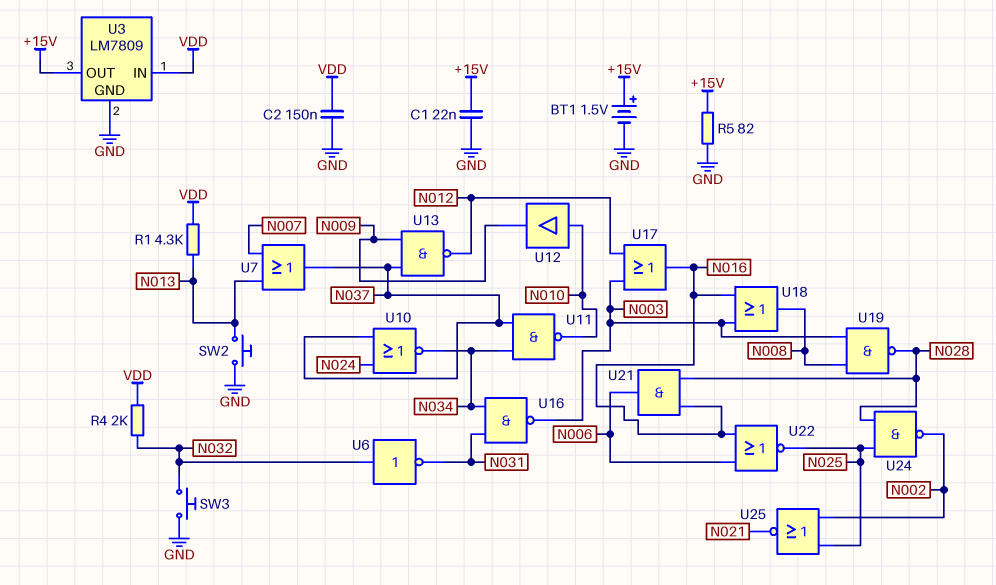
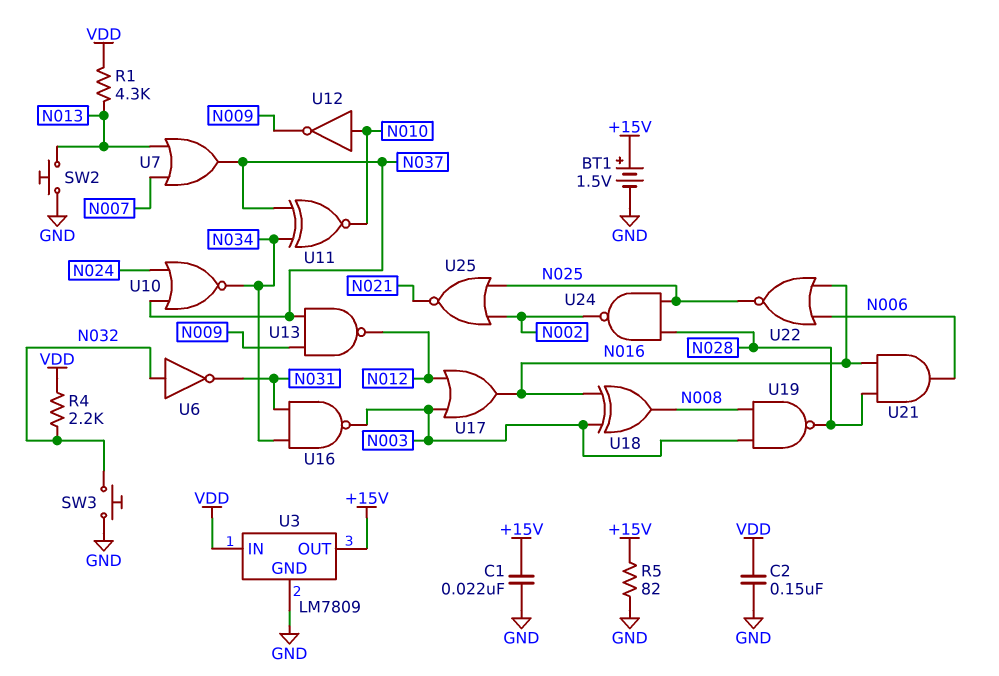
R4: 2k (N032, VDD) -> 2.2k (N032, VDD)
U11: NAND (in N034, in N037, out N010) -> XNOR (in N034, in N037, out N010)
U12: buffer (in N010, out N009) -> NOT (in N010, out N009)
U18: OR (in N003, in N016, out N008) -> XOR (in N003, in N016, out N008)

